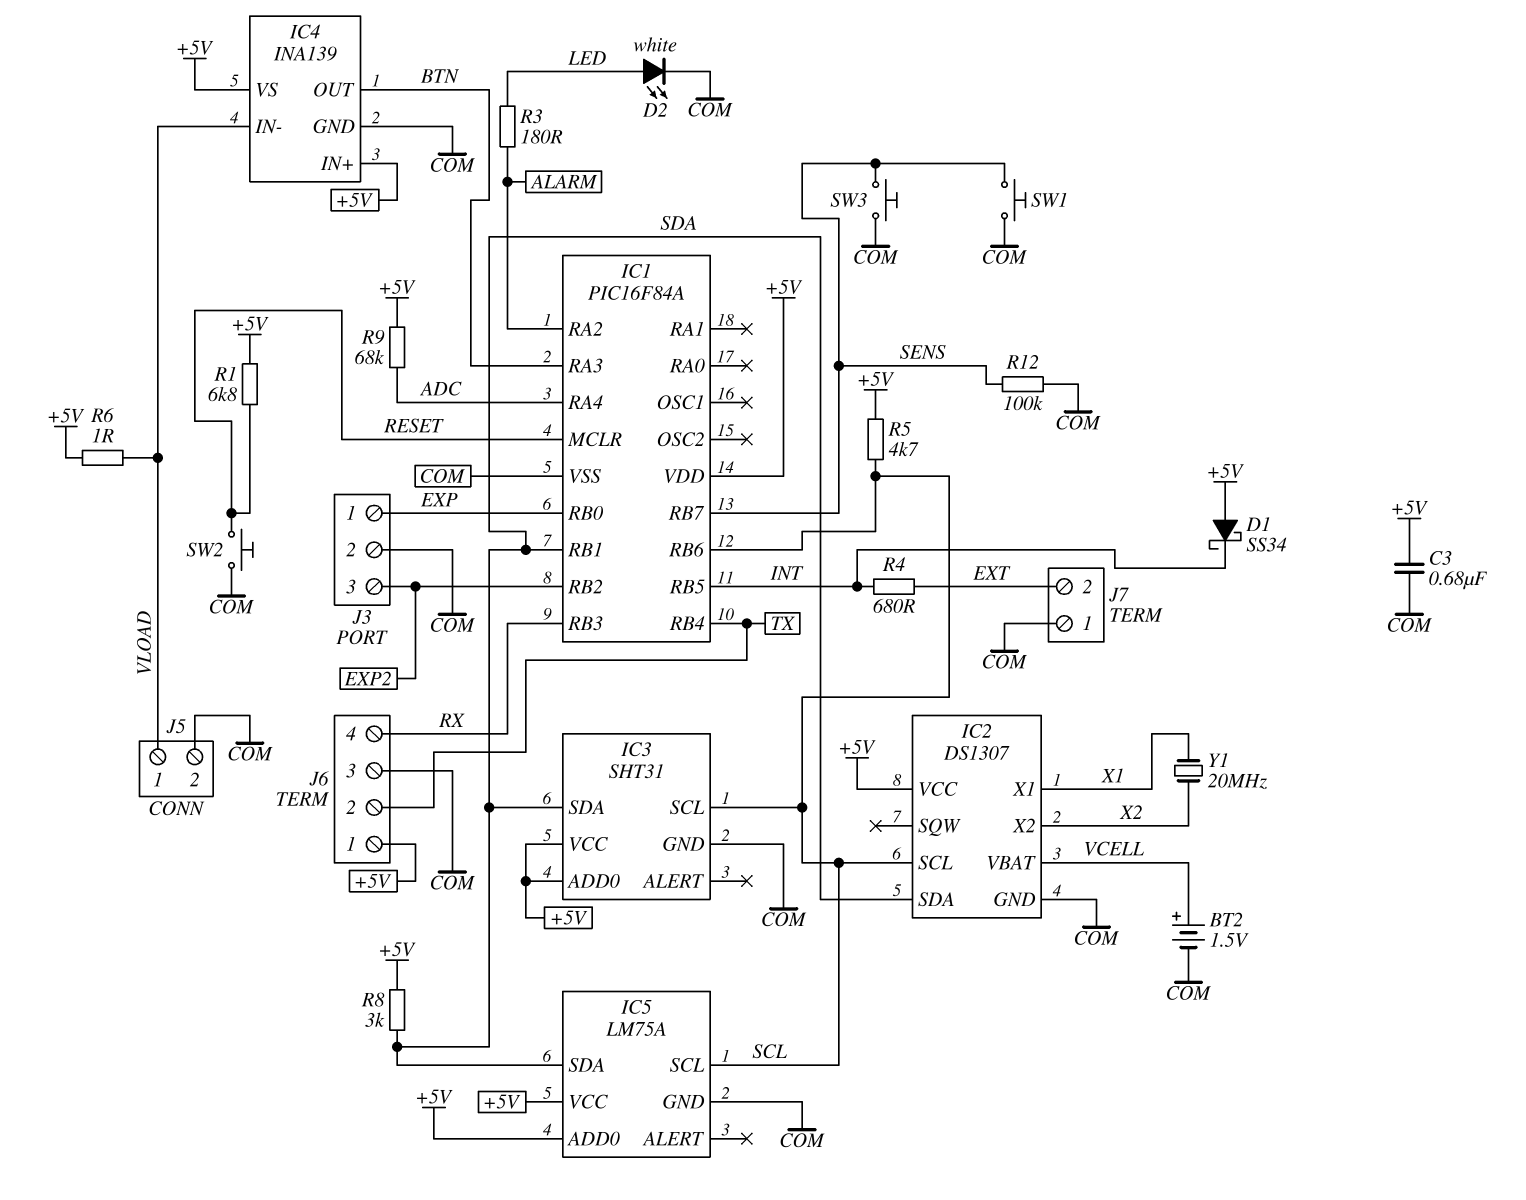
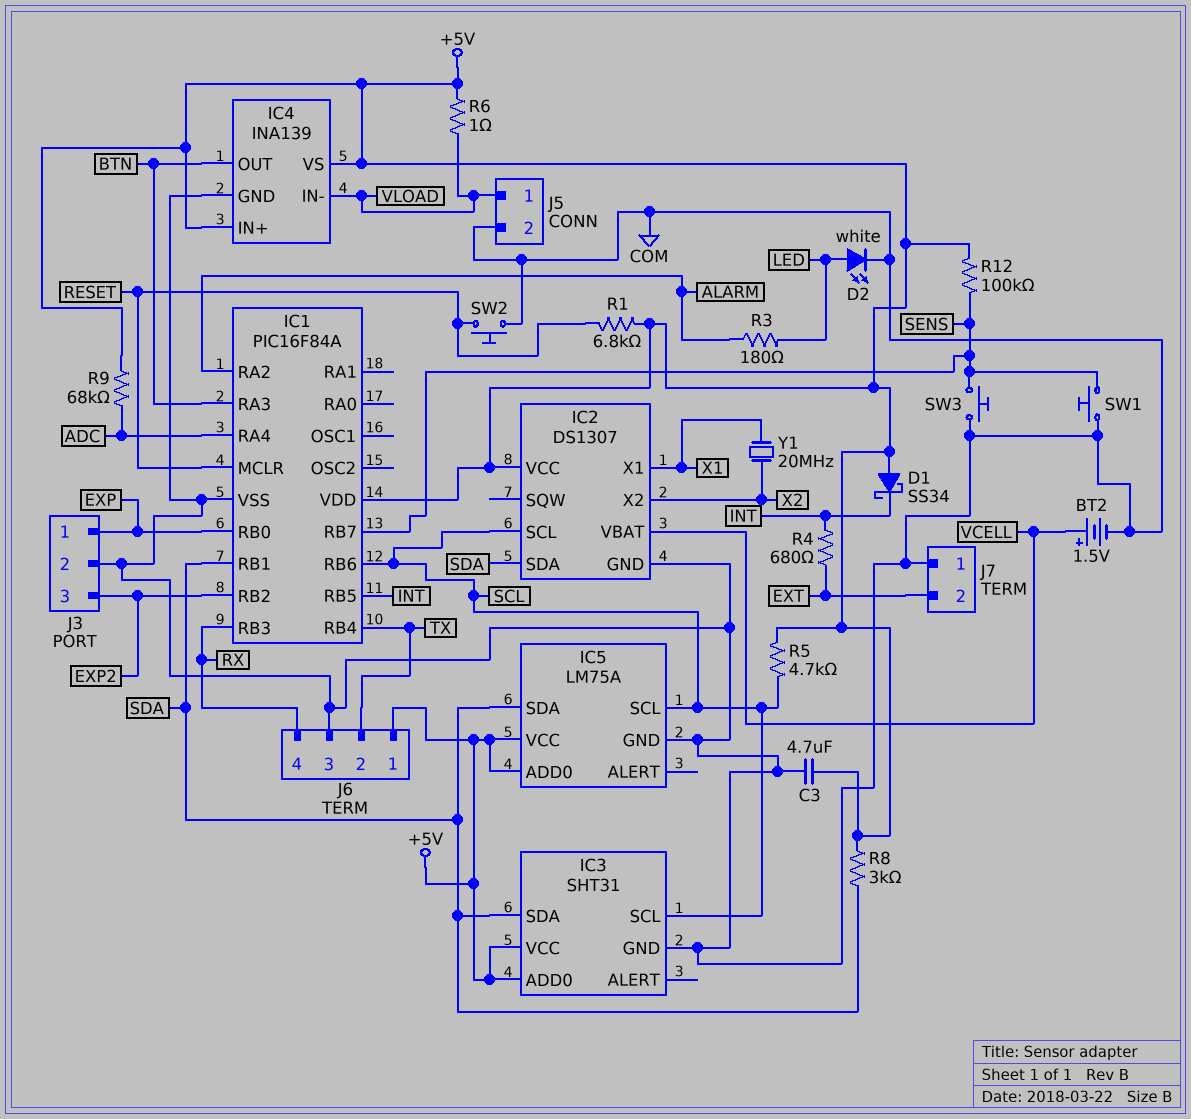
C3: 680nF (+5V, COM) -> 4.7uF (+5V, COM)
R12: 100k (COM, SENS) -> 100k (+5V, SENS)

